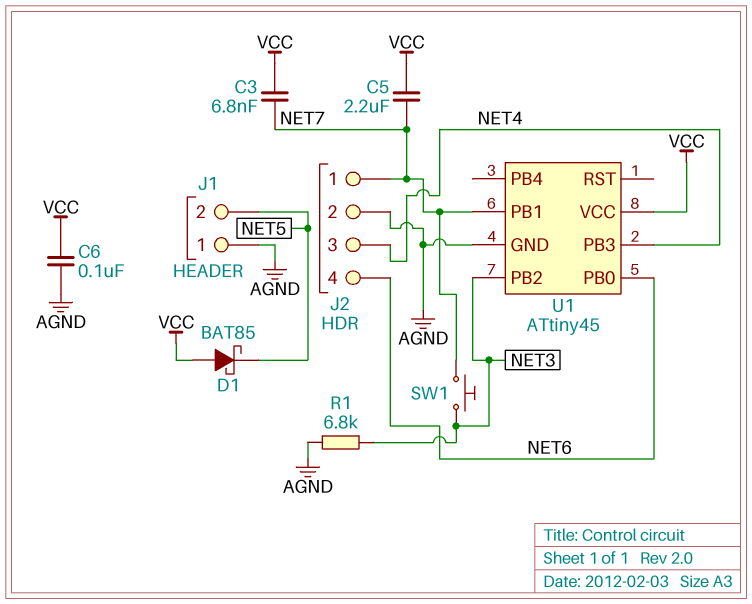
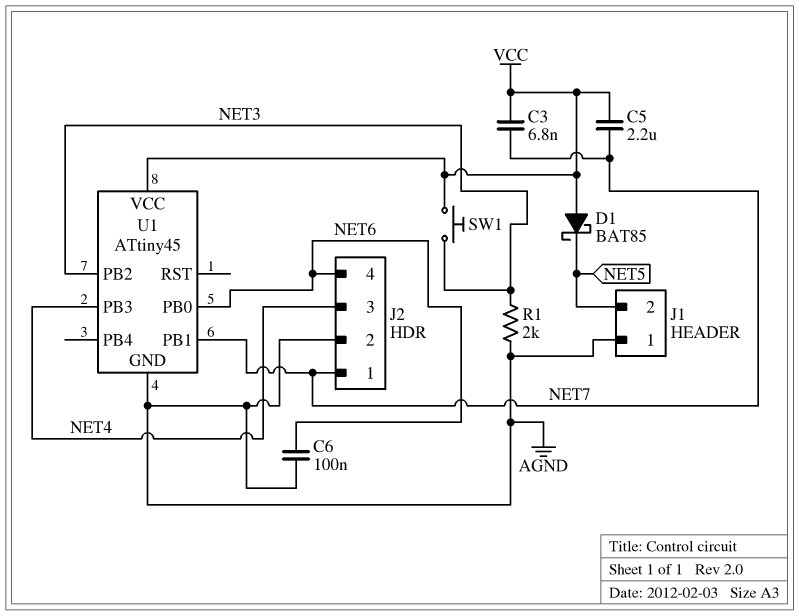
C6: 100nF (AGND, VCC) -> 100nF (AGND, NET6)
R1: 6.8k (AGND, NET3) -> 2k (AGND, NET3)
SW1: button (NET3, NET7) -> button (NET3, VCC)

